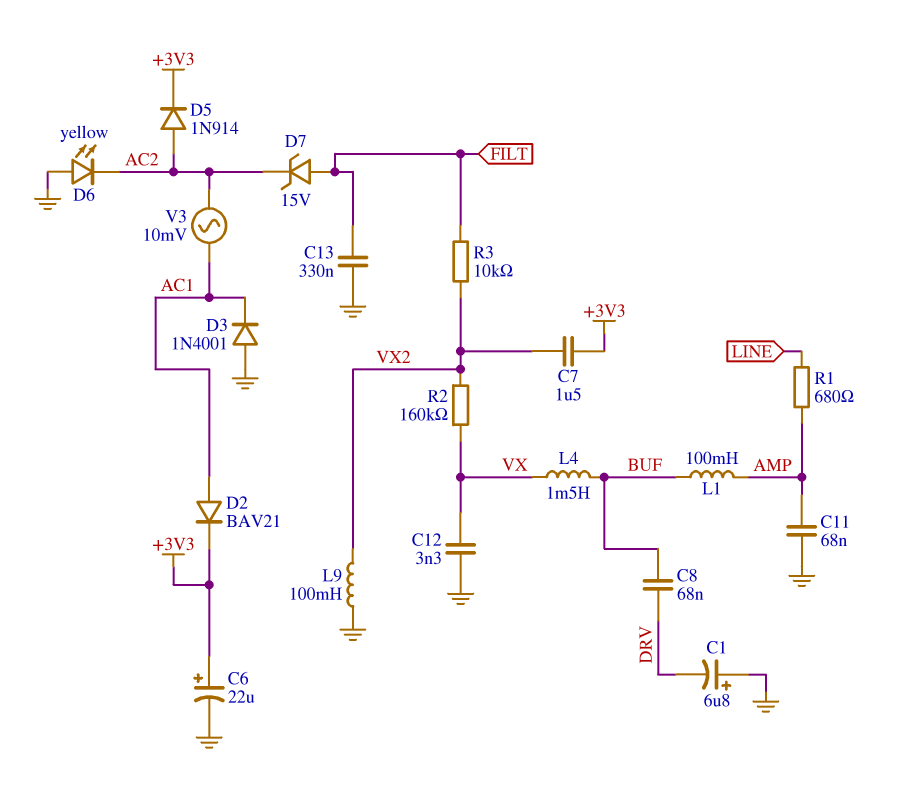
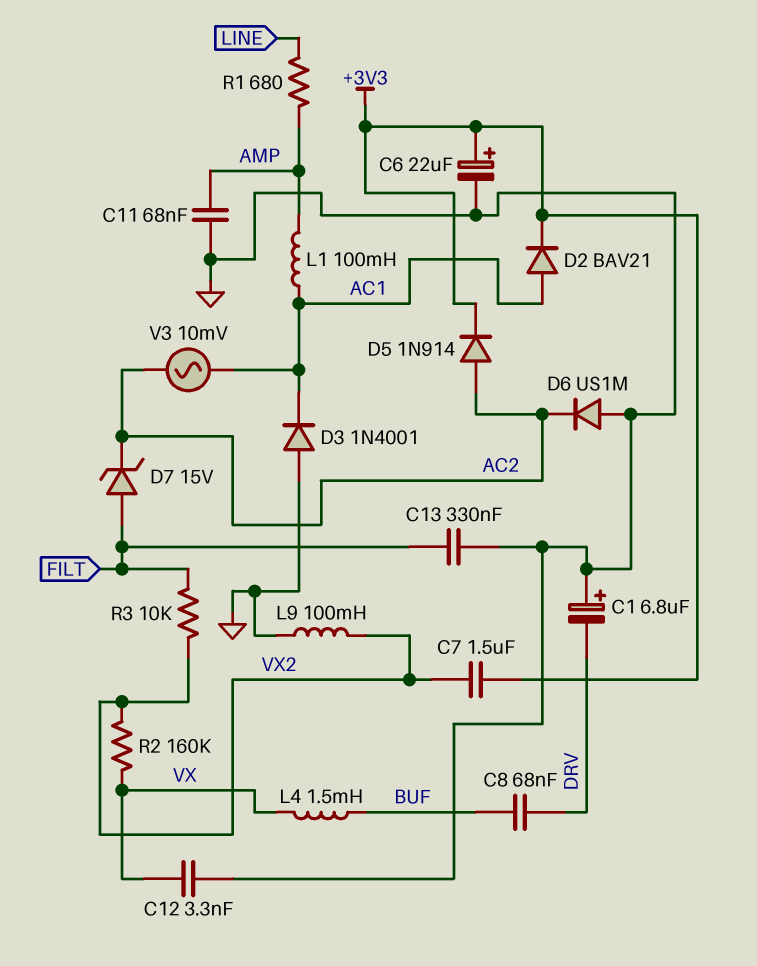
D6: LED yellow (A GND, K AC2) -> diode US1M (A GND, K AC2)
L1: 100mH (AMP, BUF) -> 100mH (AC1, AMP)

